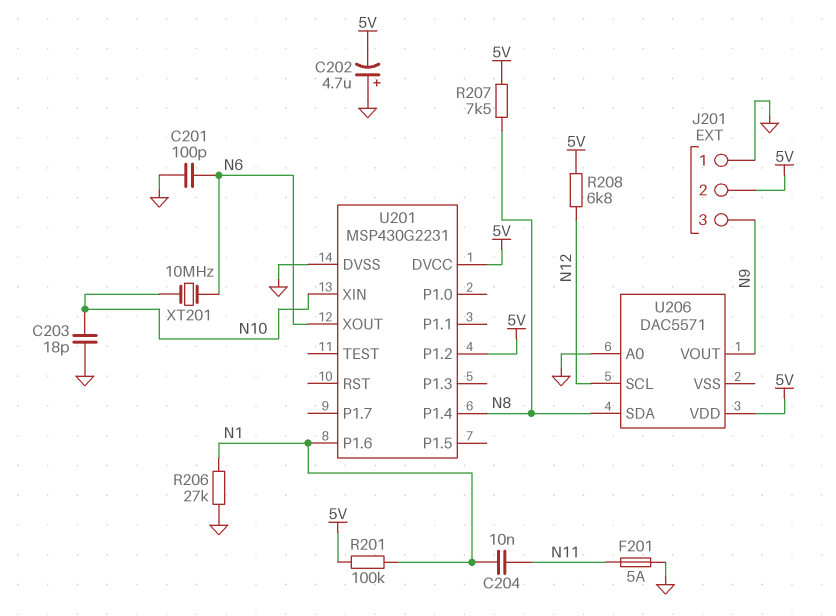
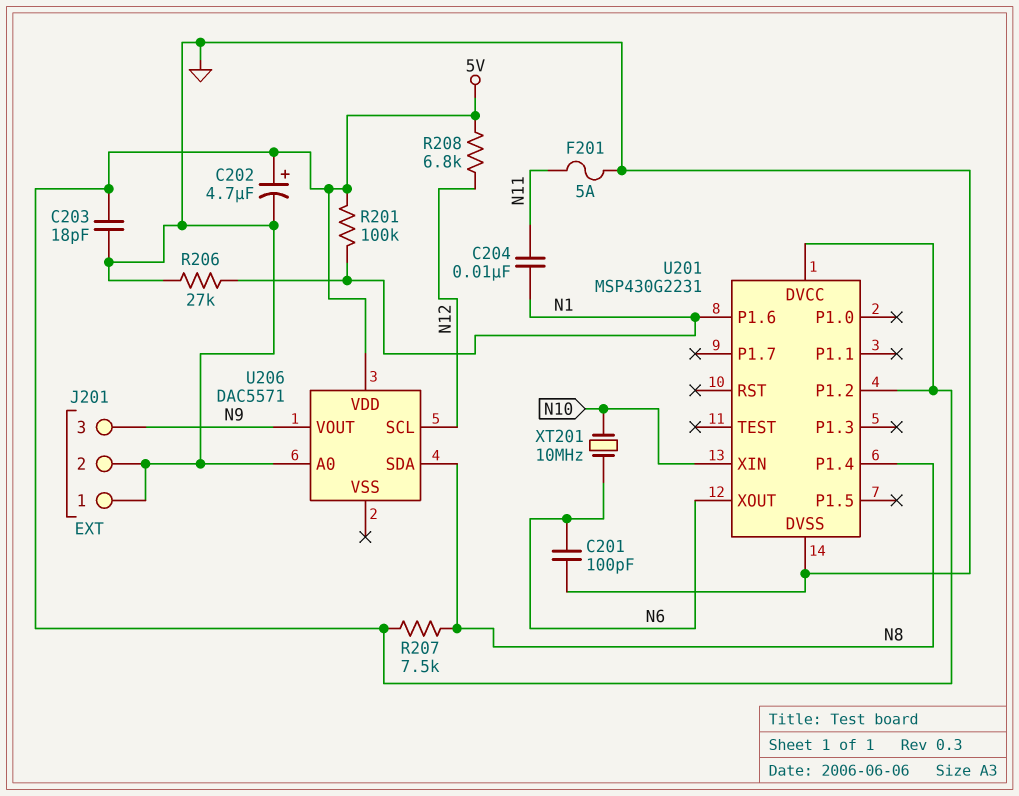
C202: 4.7uF (plus GND, minus 5V) -> 4.7uF (plus 5V, minus GND)
C203: 18pF (GND, N10) -> 18pF (5V, GND)
J201 pin 2: 5V -> GND

